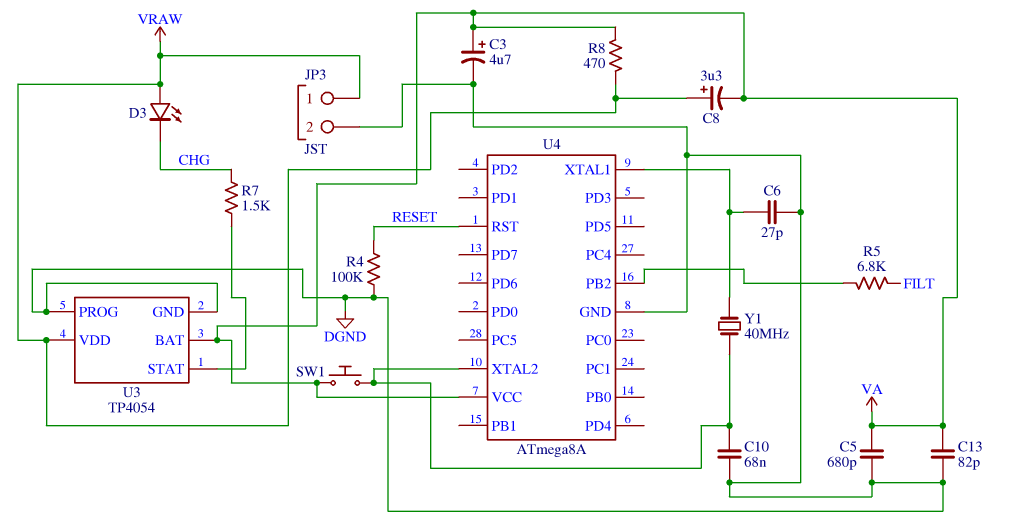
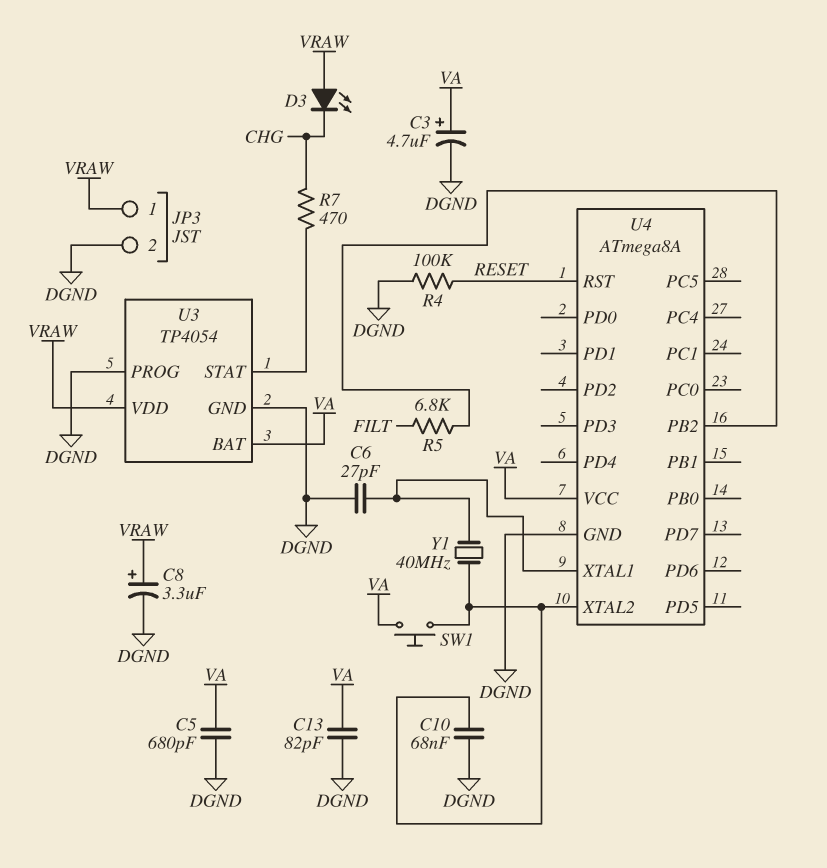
C8: 3.3uF (plus VRAW, minus VA) -> 3.3uF (plus VRAW, minus DGND)
R7: 1.5k (CHG, U3/STAT) -> 470 (CHG, U3/STAT)
R8: 470 (VA, VRAW) -> none

